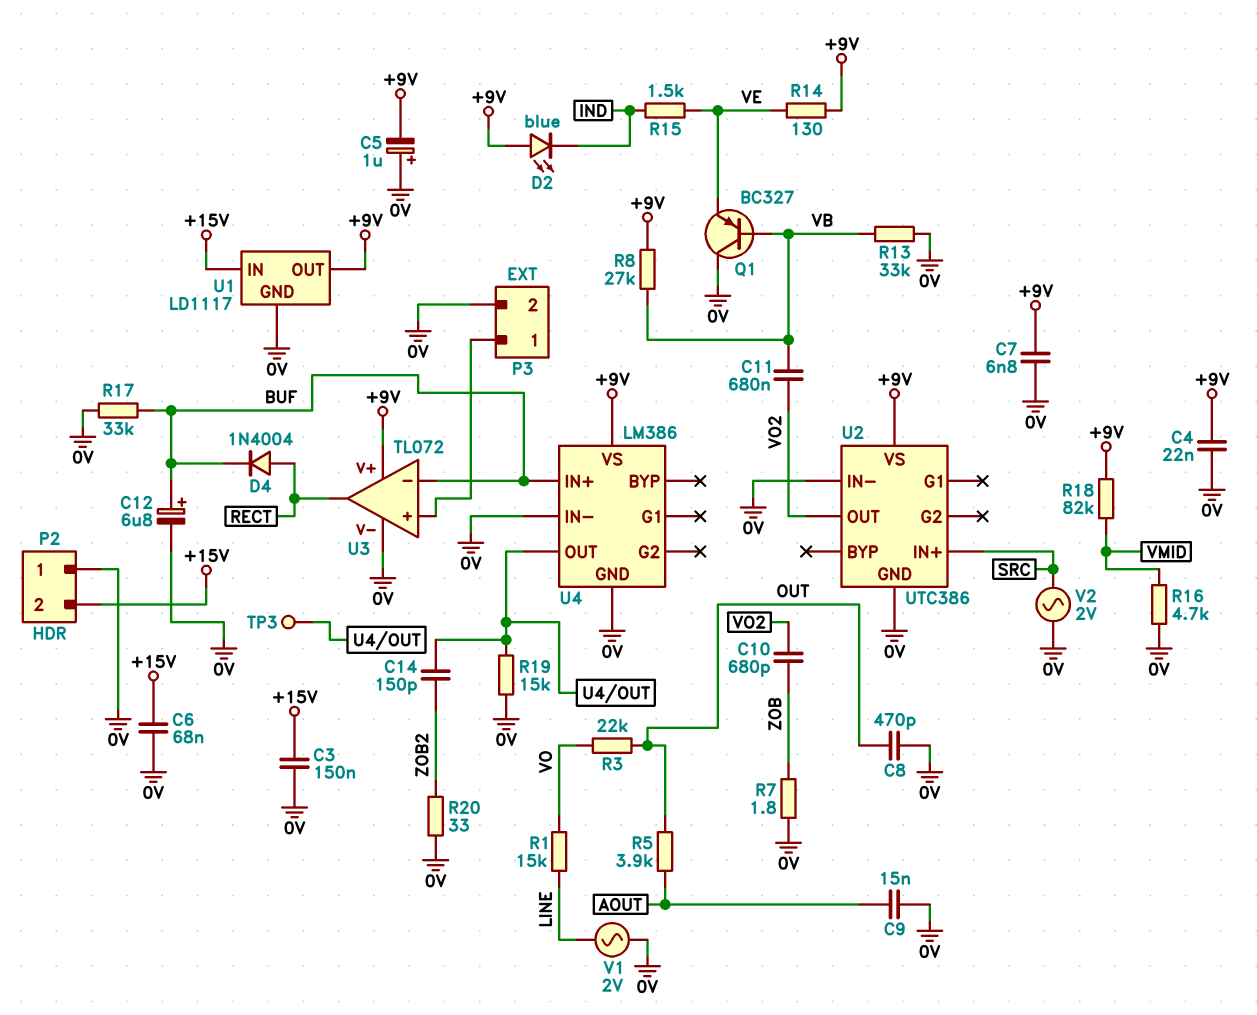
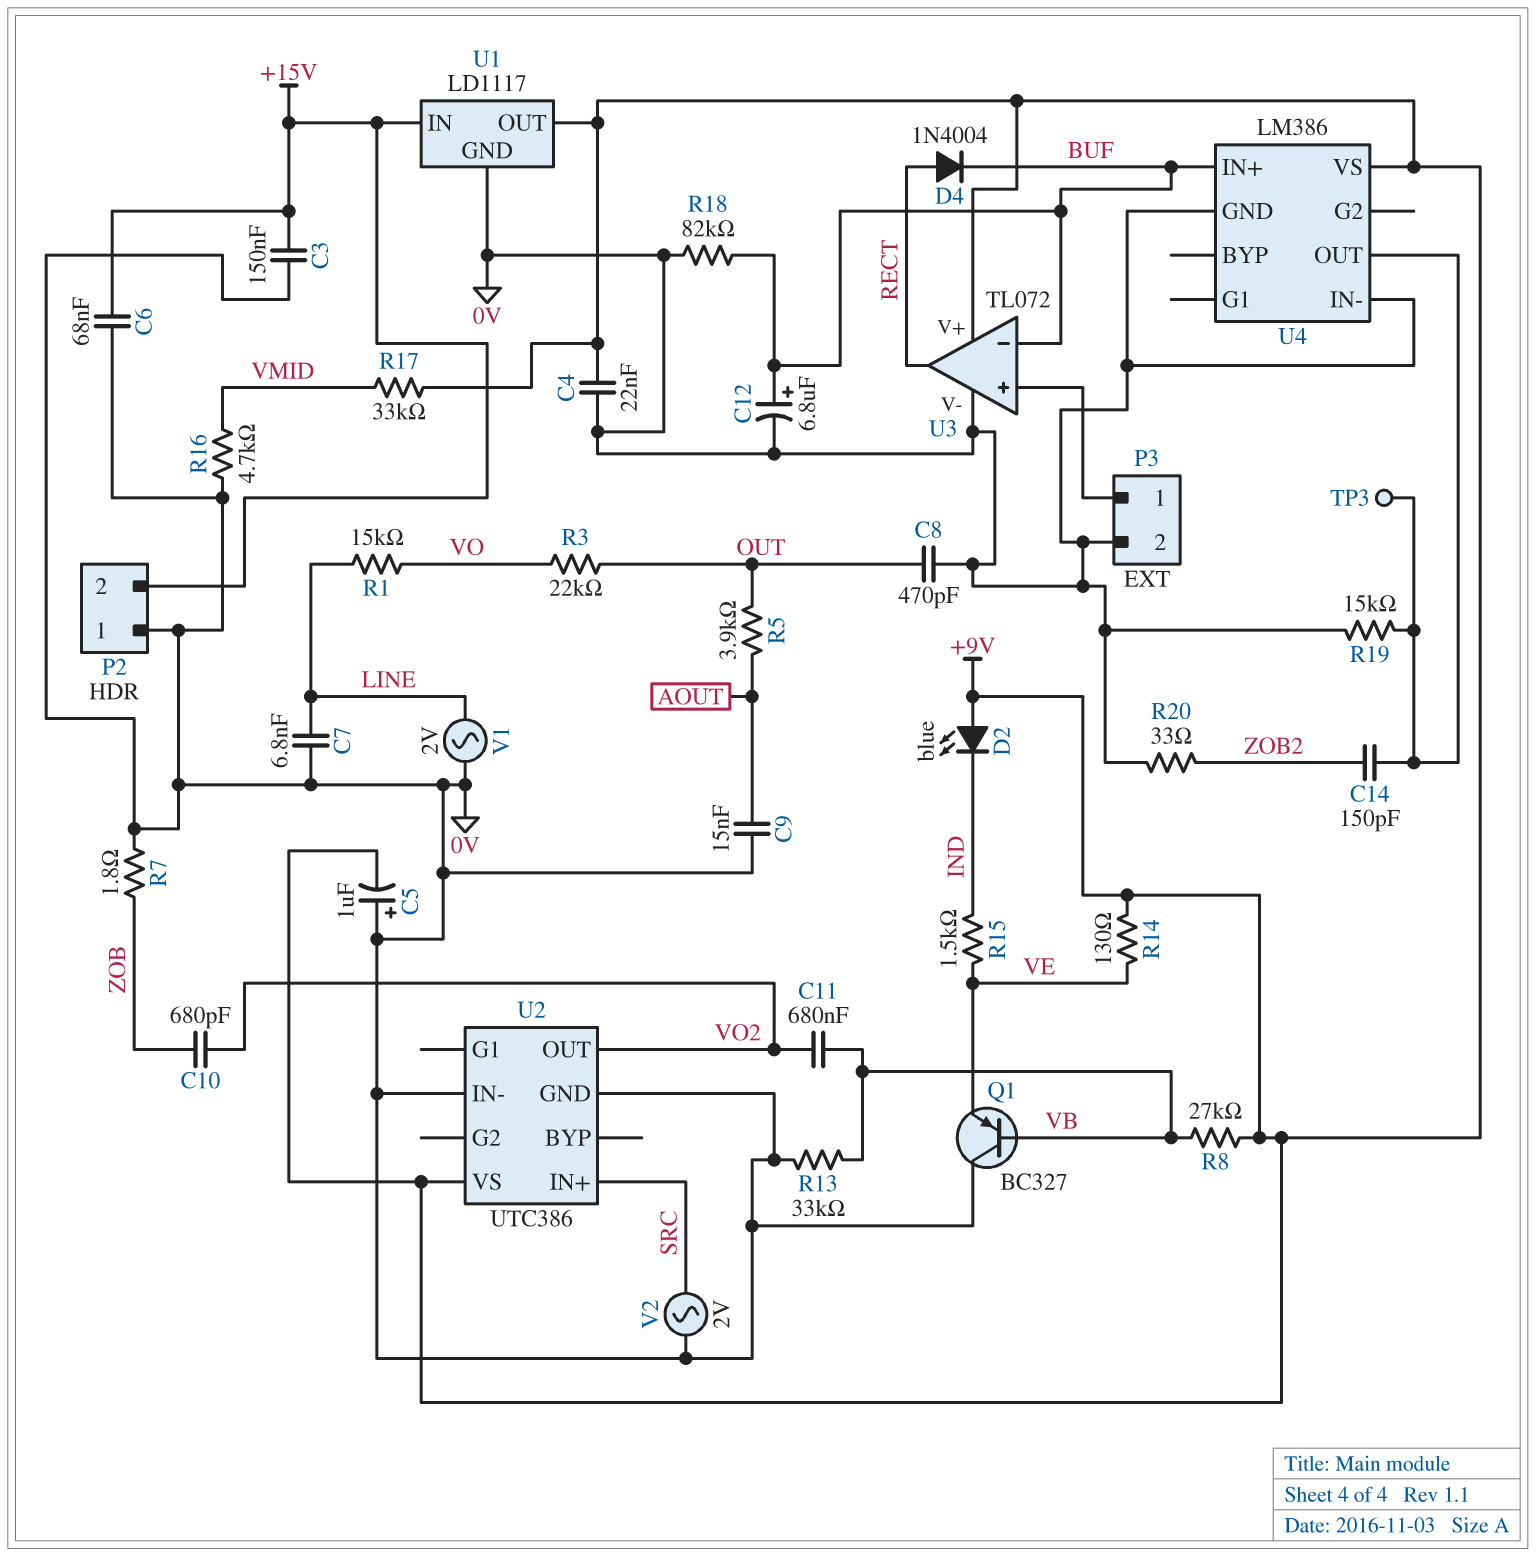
C7: 6.8nF (+9V, 0V) -> 6.8nF (0V, LINE)
R17: 33k (0V, BUF) -> 33k (+9V, VMID)
R18: 82k (+9V, VMID) -> 82k (0V, BUF)

